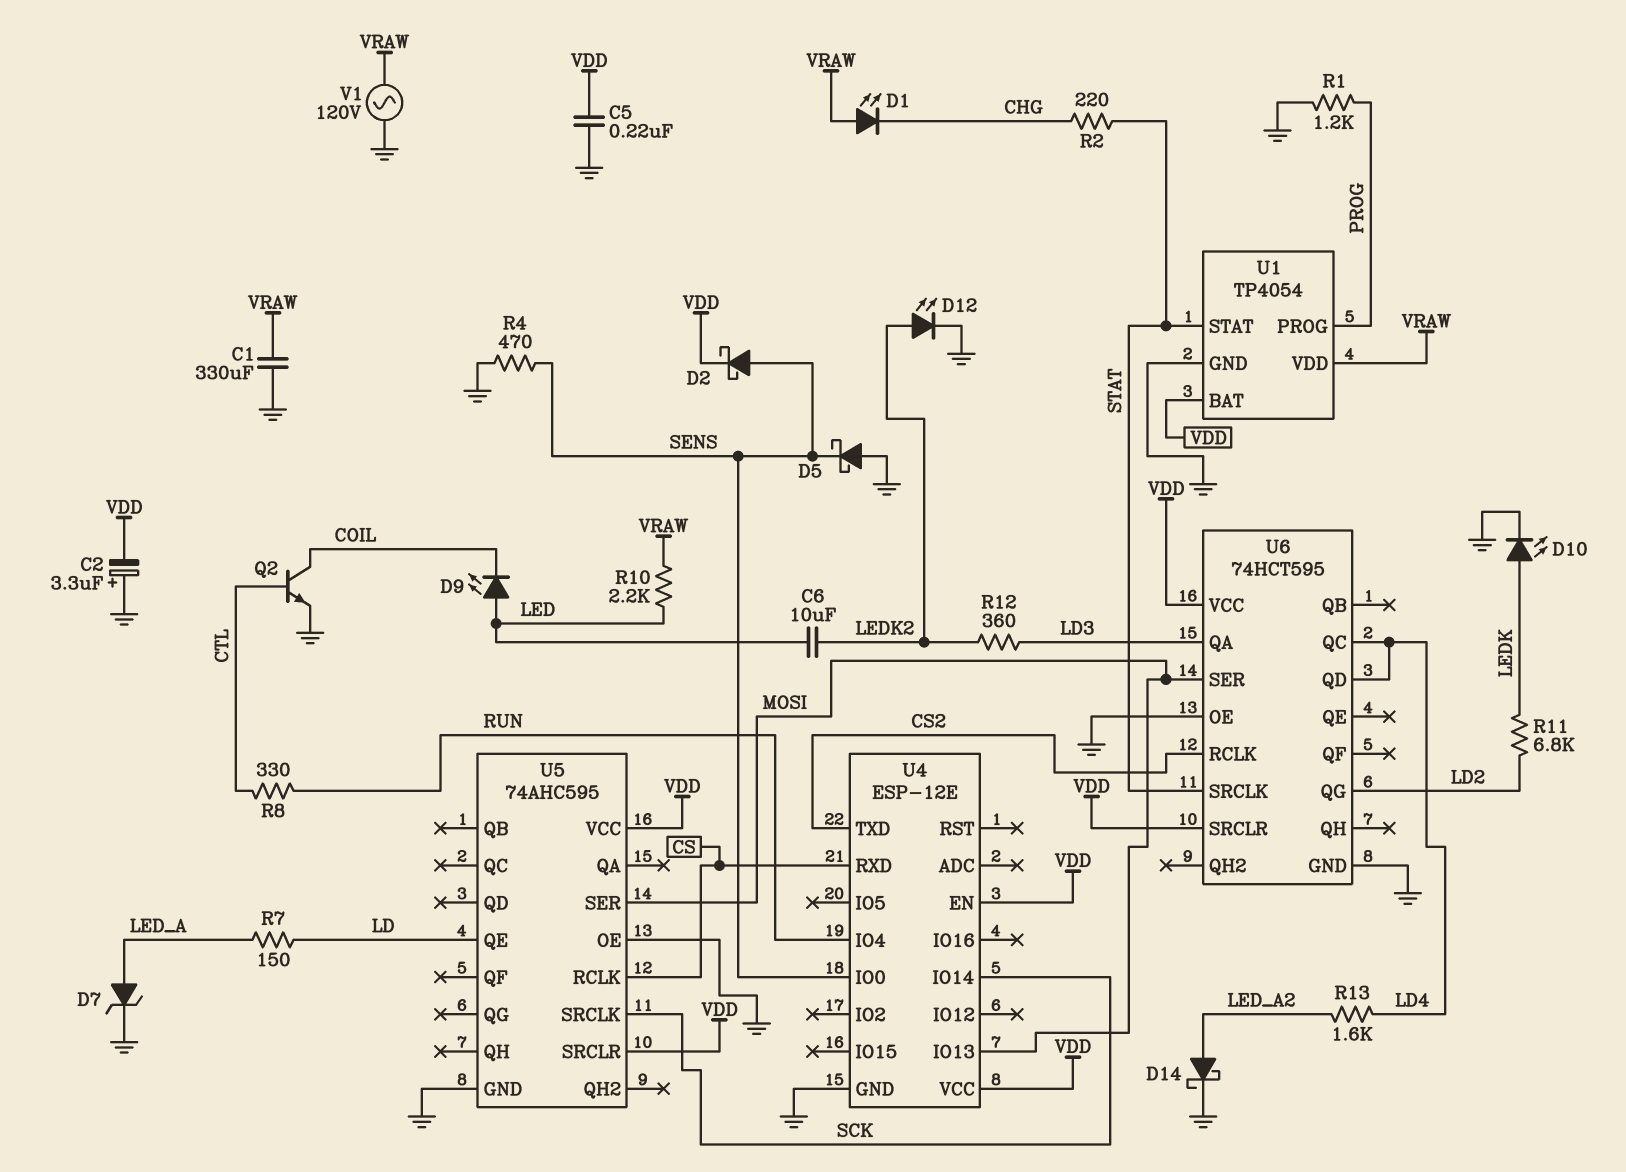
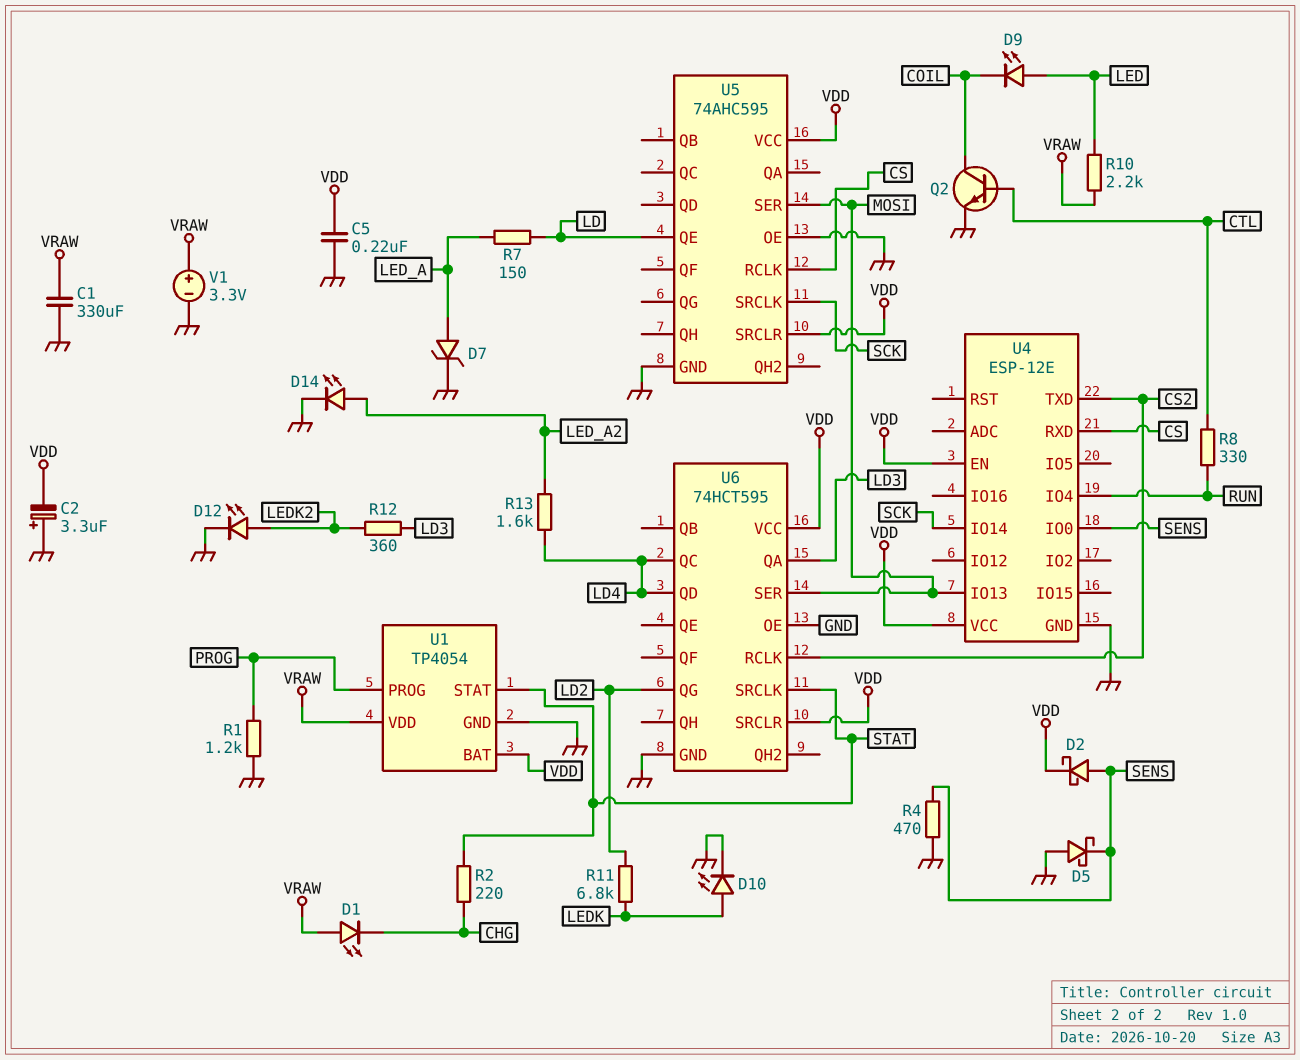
C6: 10uF (LED, LEDK2) -> none
D14: schottky (A LED_A2, K GND) -> LED (A LED_A2, K GND)
V1: AC 120V (GND, VRAW) -> 3.3V (plus VRAW, minus GND)

